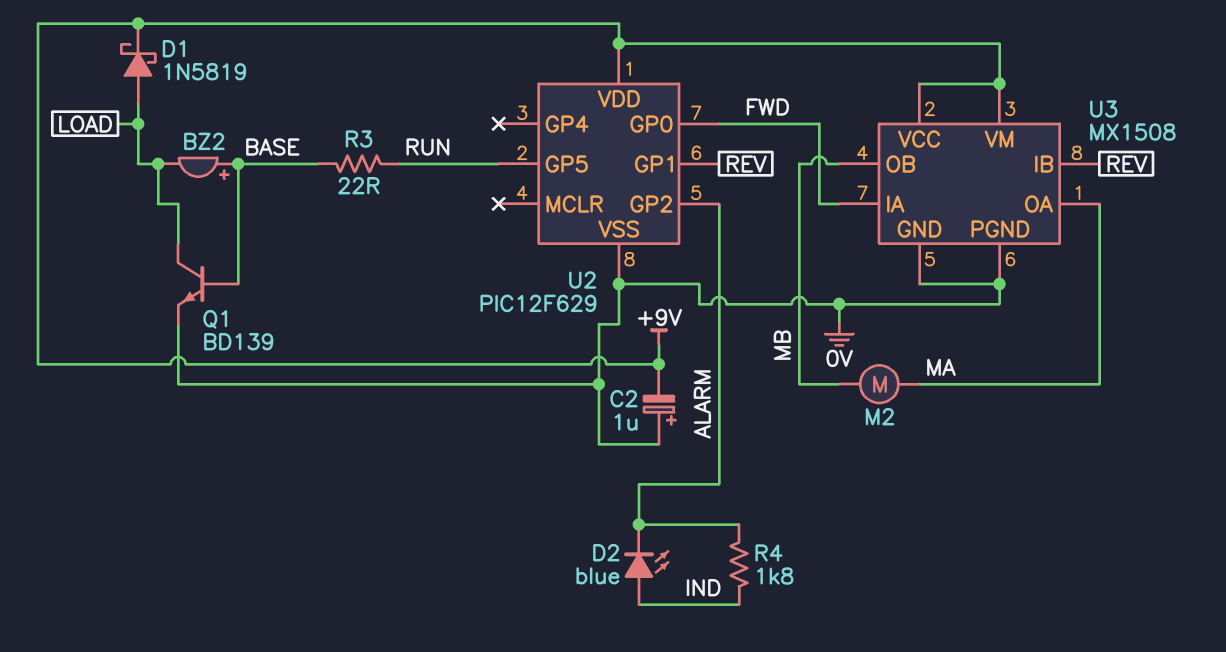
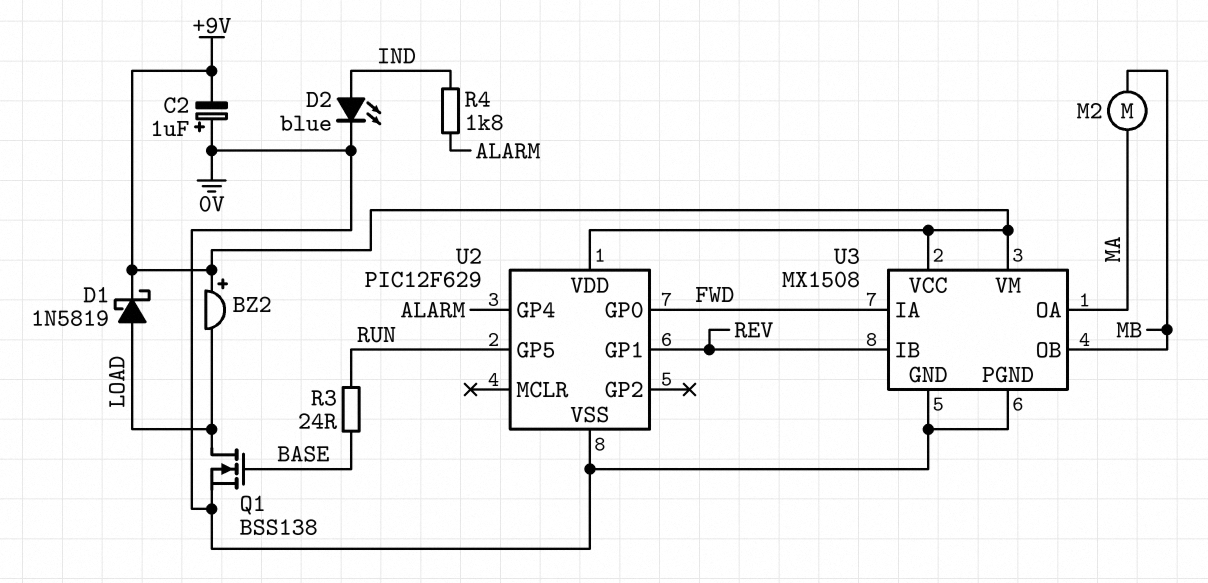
BZ2: buzzer (plus BASE, minus LOAD) -> buzzer (plus +9V, minus LOAD)
D2: LED blue (A IND, K ALARM) -> LED blue (A IND, K 0V)
Q1: NPN BD139 (B BASE, C LOAD, E 0V) -> NMOS BSS138 (G BASE, D LOAD, S 0V)
R3: 22 (BASE, RUN) -> 24 (BASE, RUN)
U2 pin GP2: ALARM -> none
U2 pin GP4: none -> ALARM

